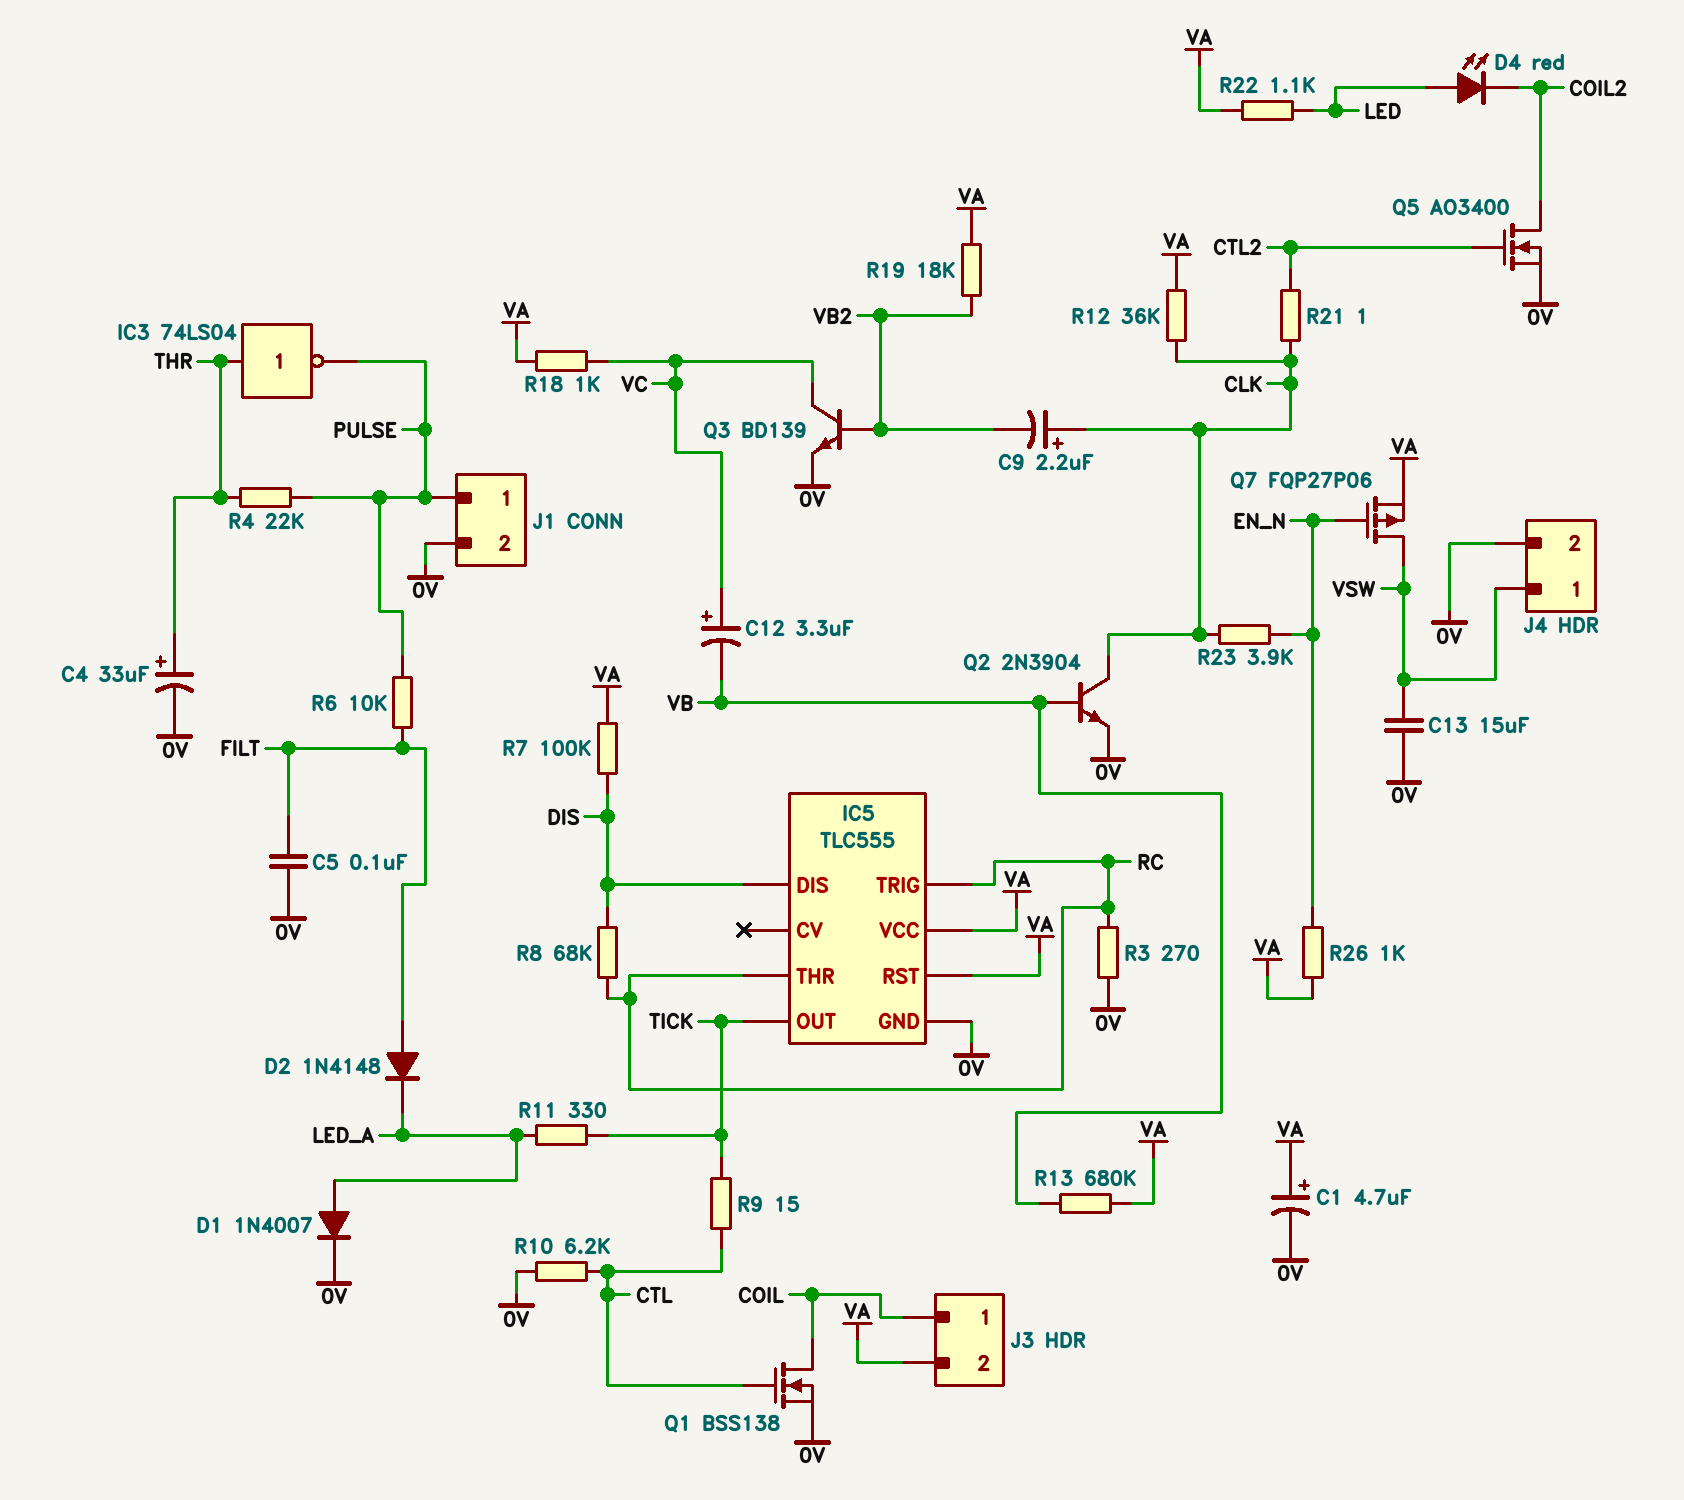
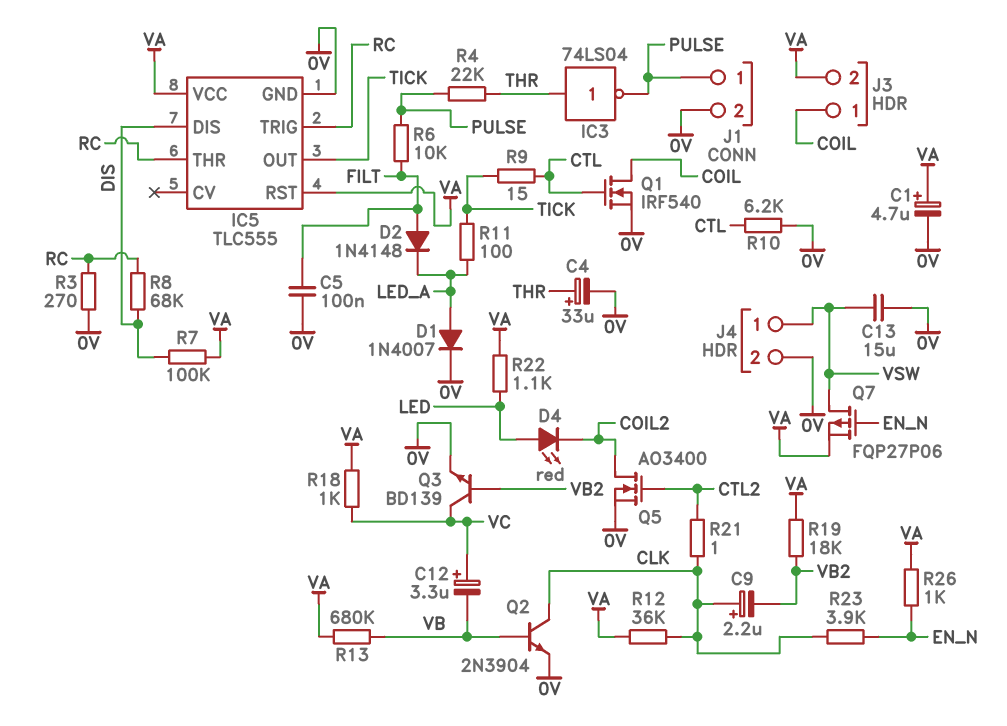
Q1: NMOS BSS138 (G CTL, D COIL, S 0V) -> NMOS IRF540 (G CTL, D COIL, S 0V)
R11: 330 (LED_A, TICK) -> 100 (LED_A, TICK)

